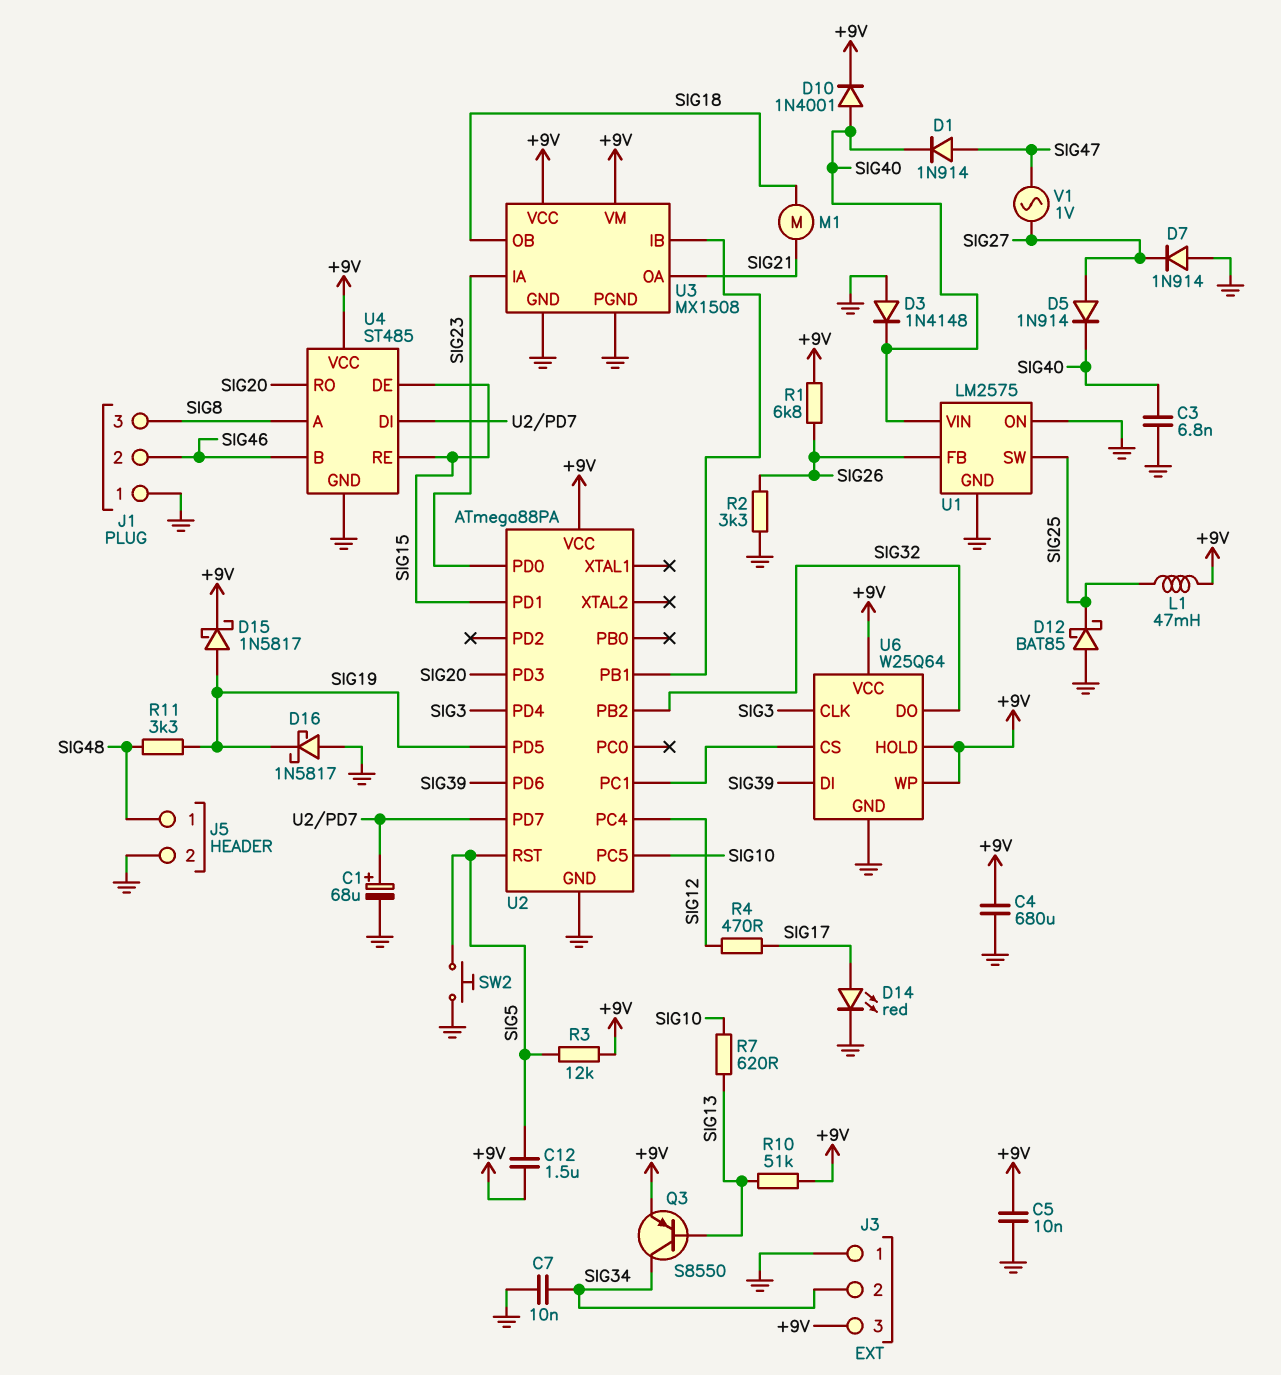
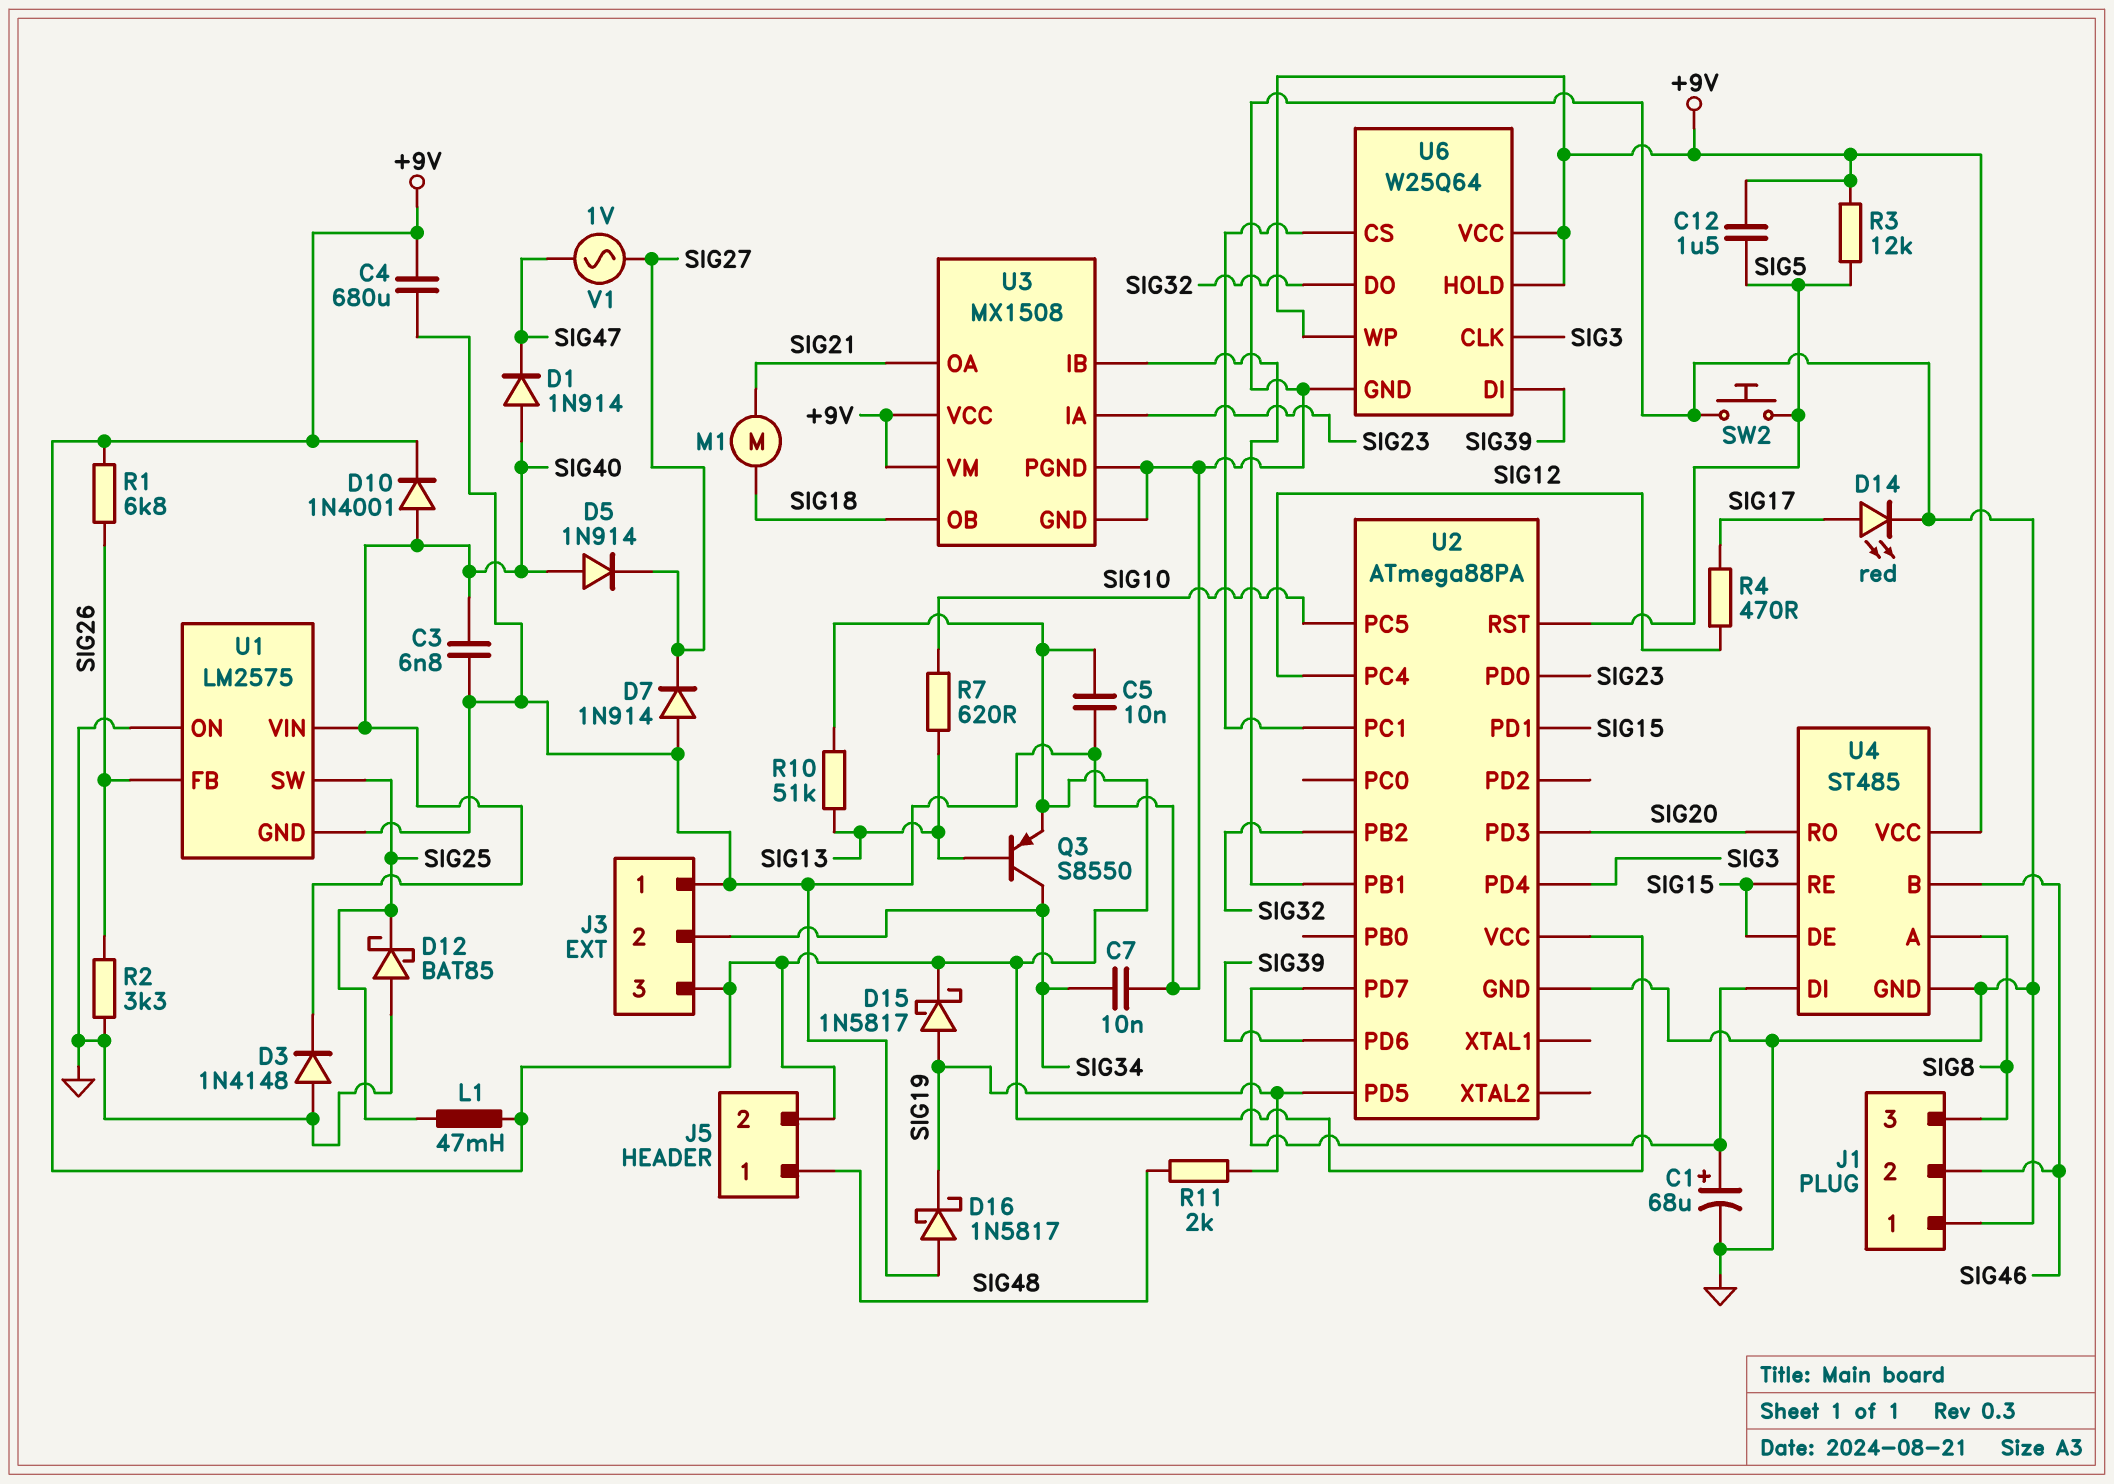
D1: diode 1N914 (A SIG47, K SIG40) -> diode 1N914 (A SIG40, K SIG47)
D5: diode 1N914 (A SIG27, K SIG40) -> diode 1N914 (A SIG40, K SIG27)
J5 pin 2: GND -> +9V
R11: 3.3k (SIG19, SIG48) -> 2k (SIG19, SIG48)

